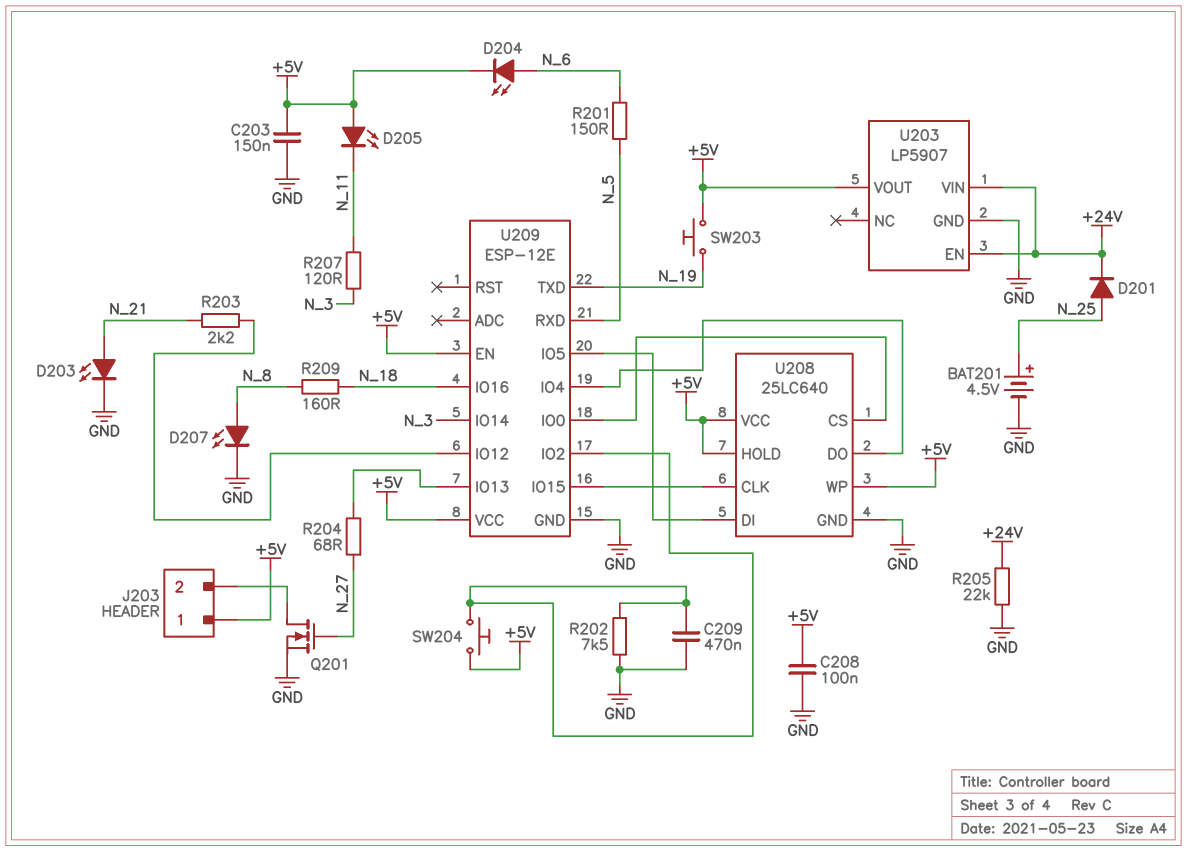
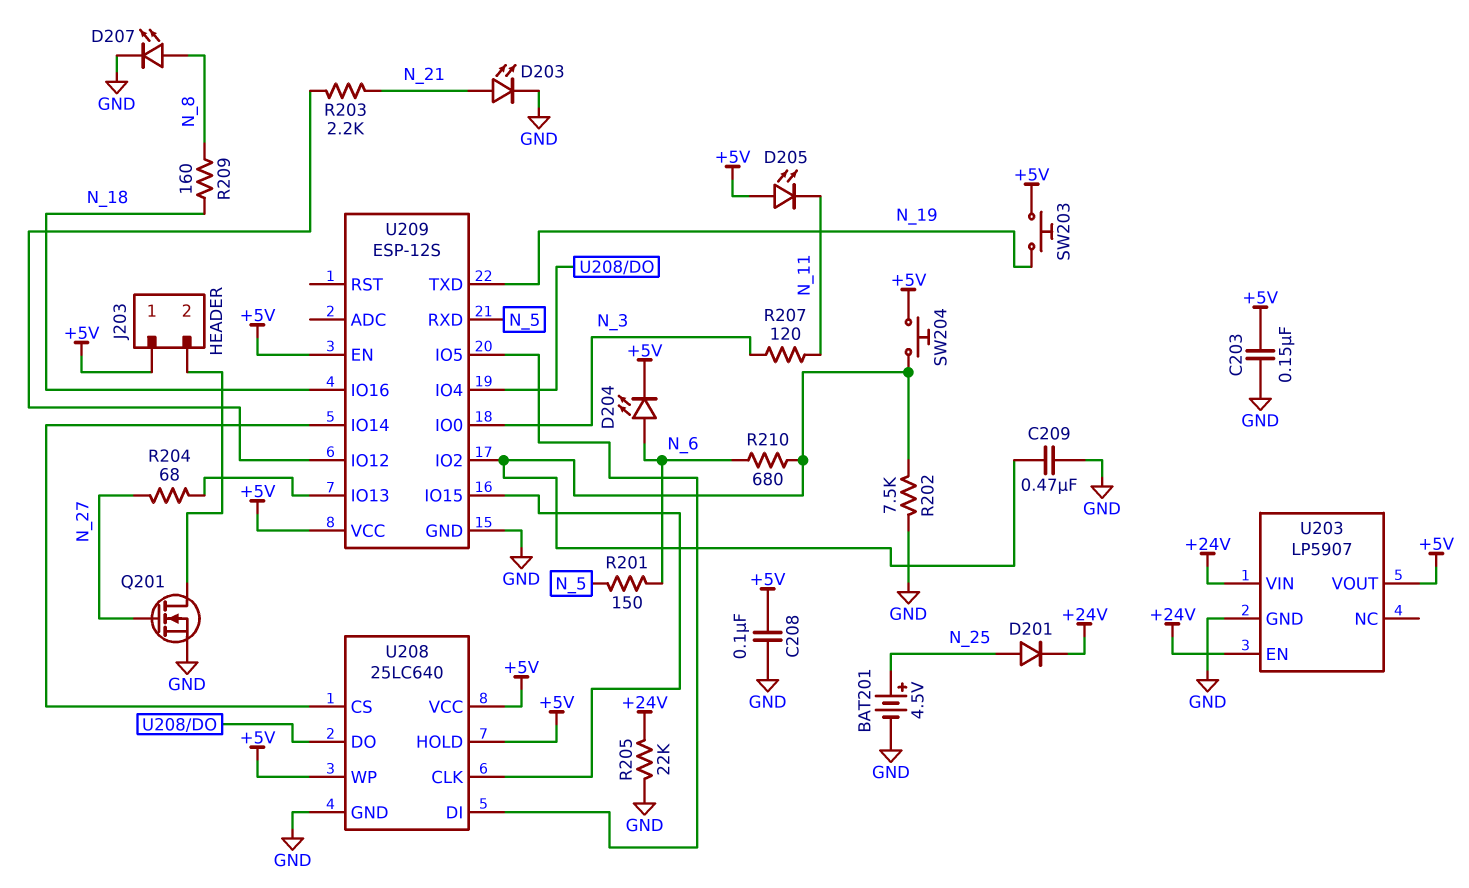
R210: none -> 680 (N_6, U209/IO2)
U209: ESP-12E -> ESP-12S
U209 pin IO0: U208/CS -> N_3
U209 pin IO14: N_3 -> U208/CS

